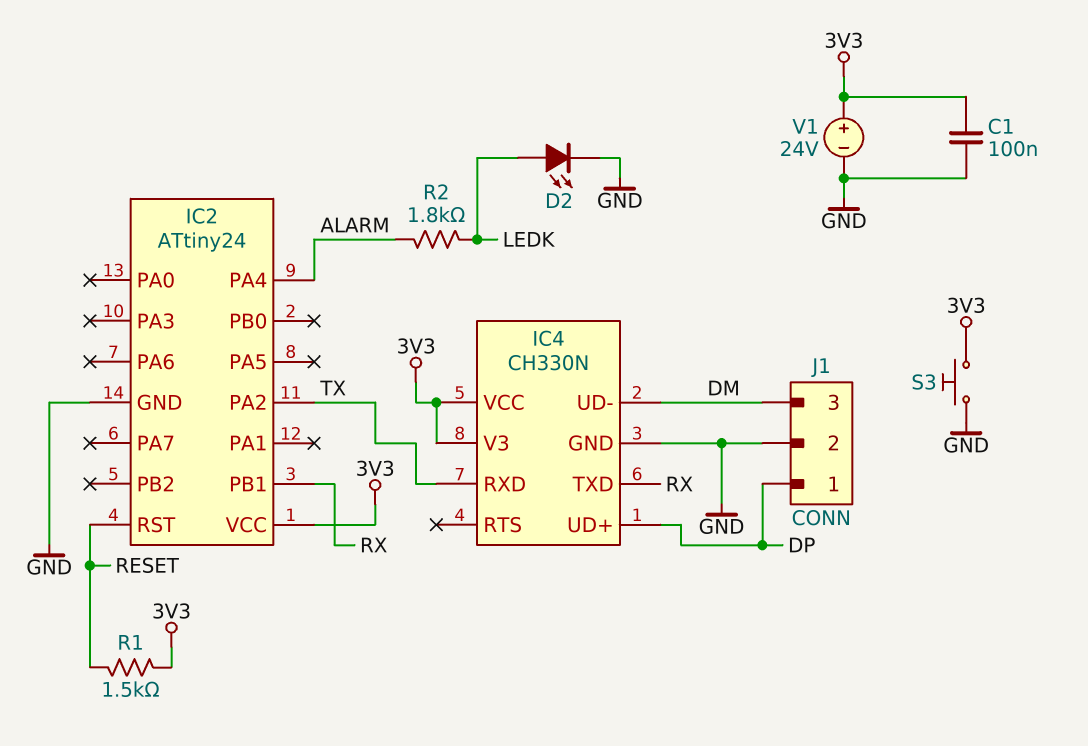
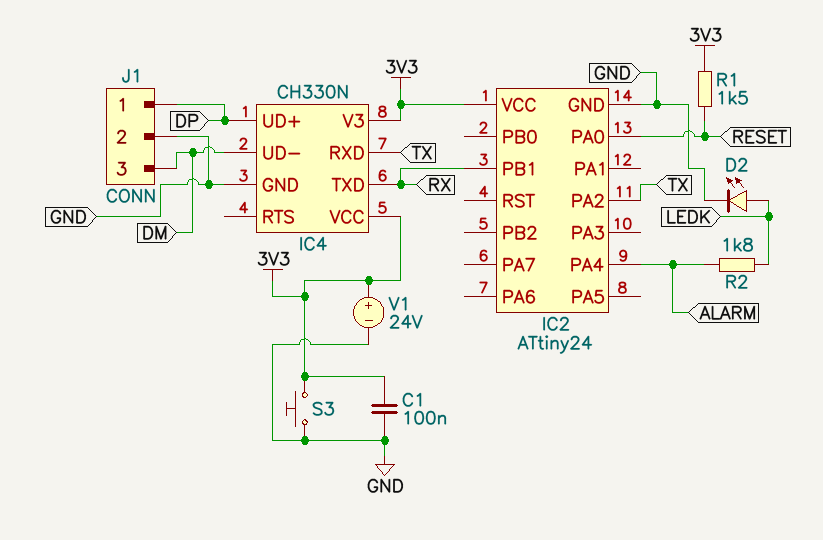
IC2 pin PA0: none -> RESET
IC2 pin RST: RESET -> none

